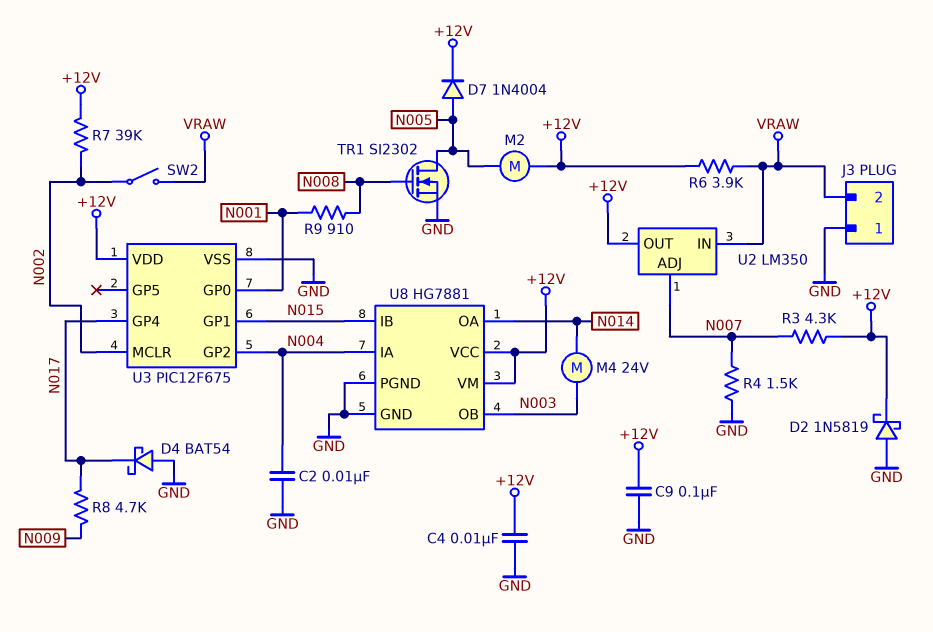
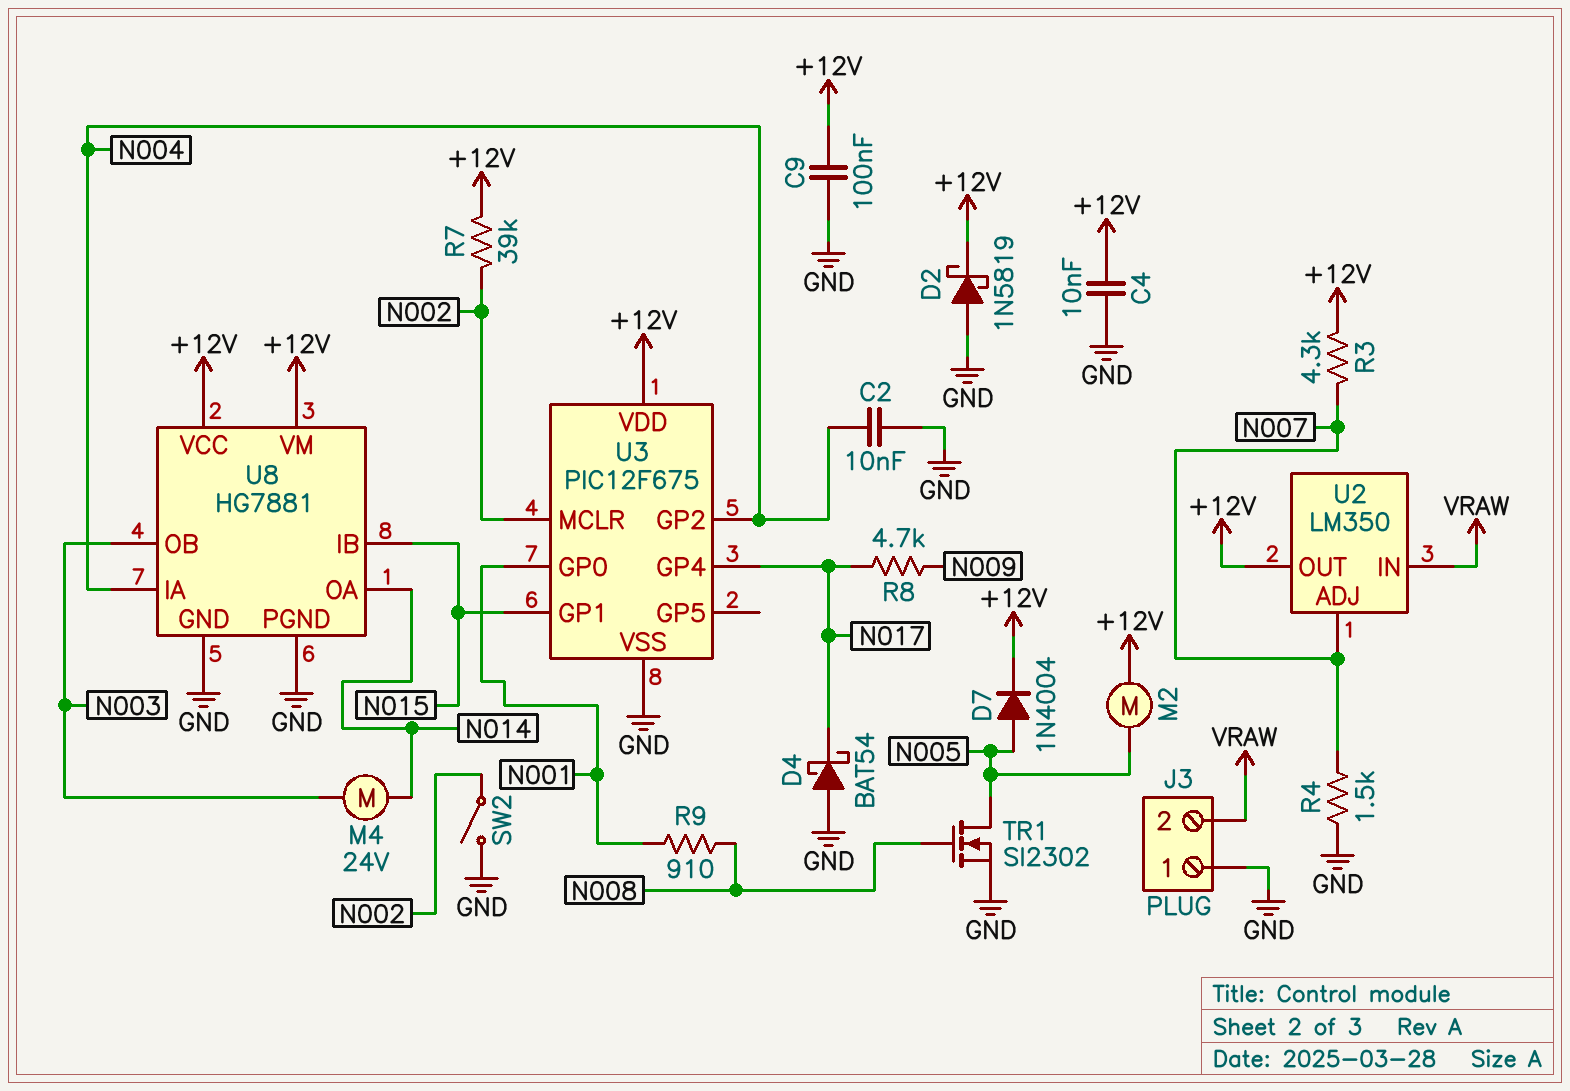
R6: 3.9k (+12V, VRAW) -> none
SW2: switch (N002, VRAW) -> switch (GND, N002)

